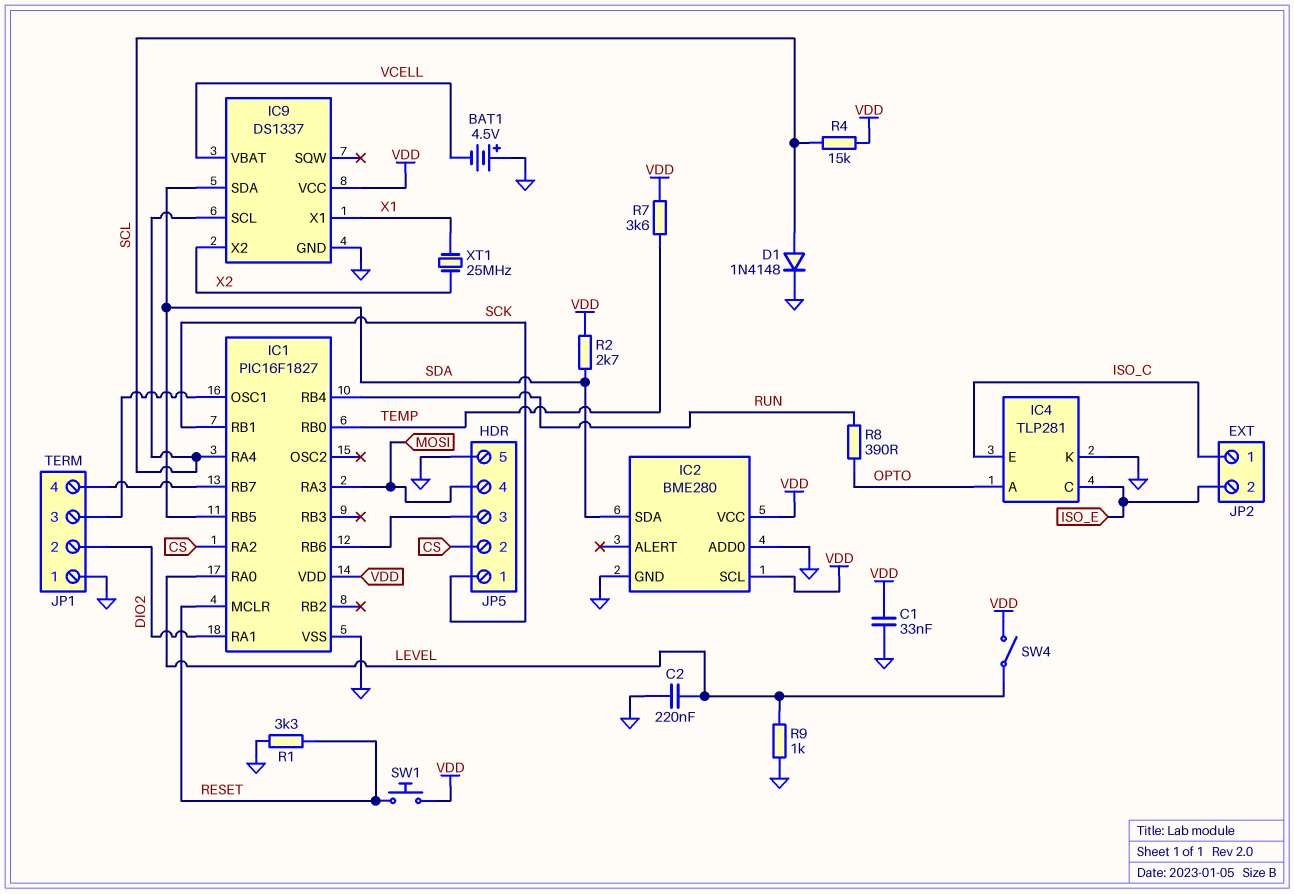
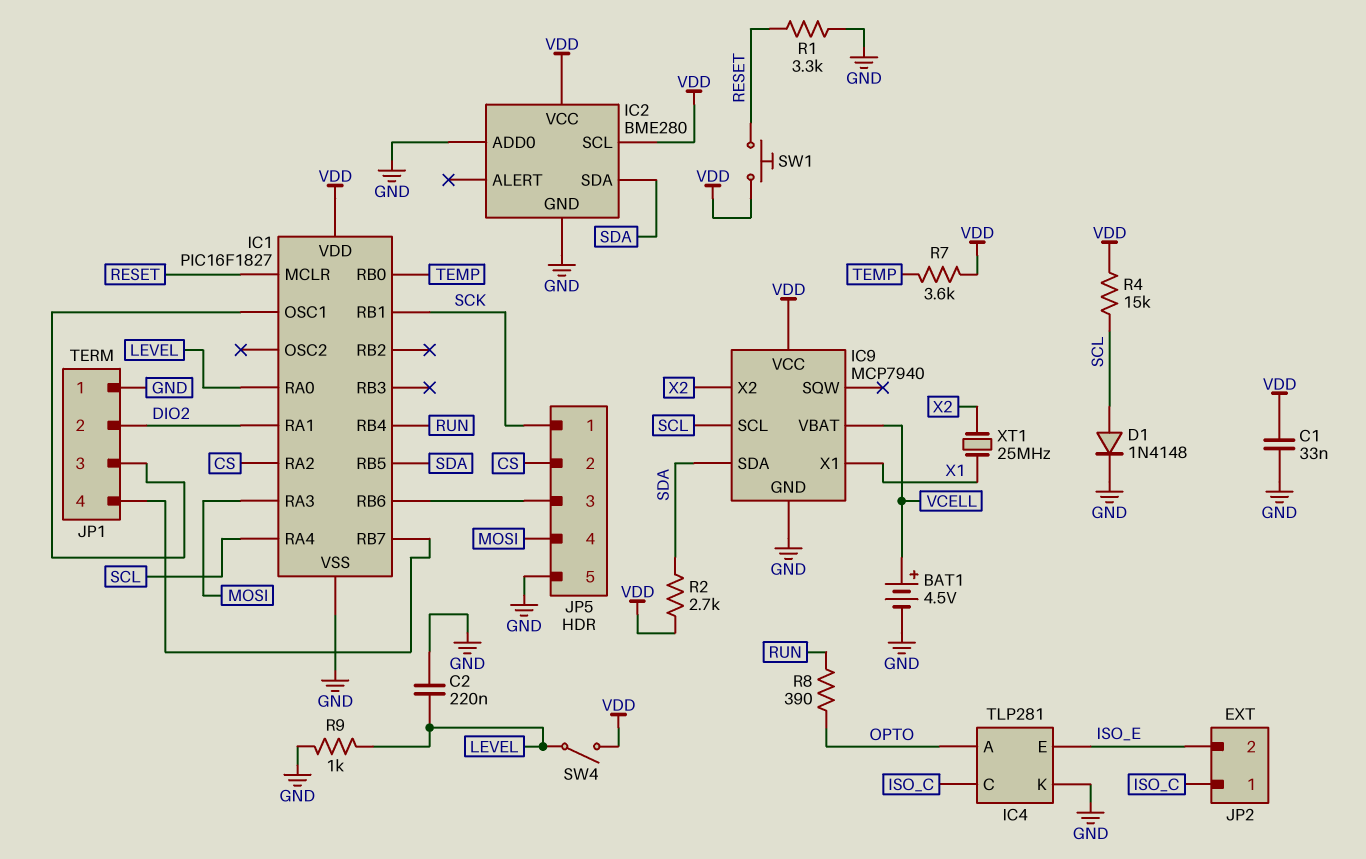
BAT1: 4.5V (plus GND, minus VCELL) -> 4.5V (plus VCELL, minus GND)
IC4 pin C: ISO_E -> ISO_C
IC4 pin E: ISO_C -> ISO_E
IC9: DS1337 -> MCP7940

